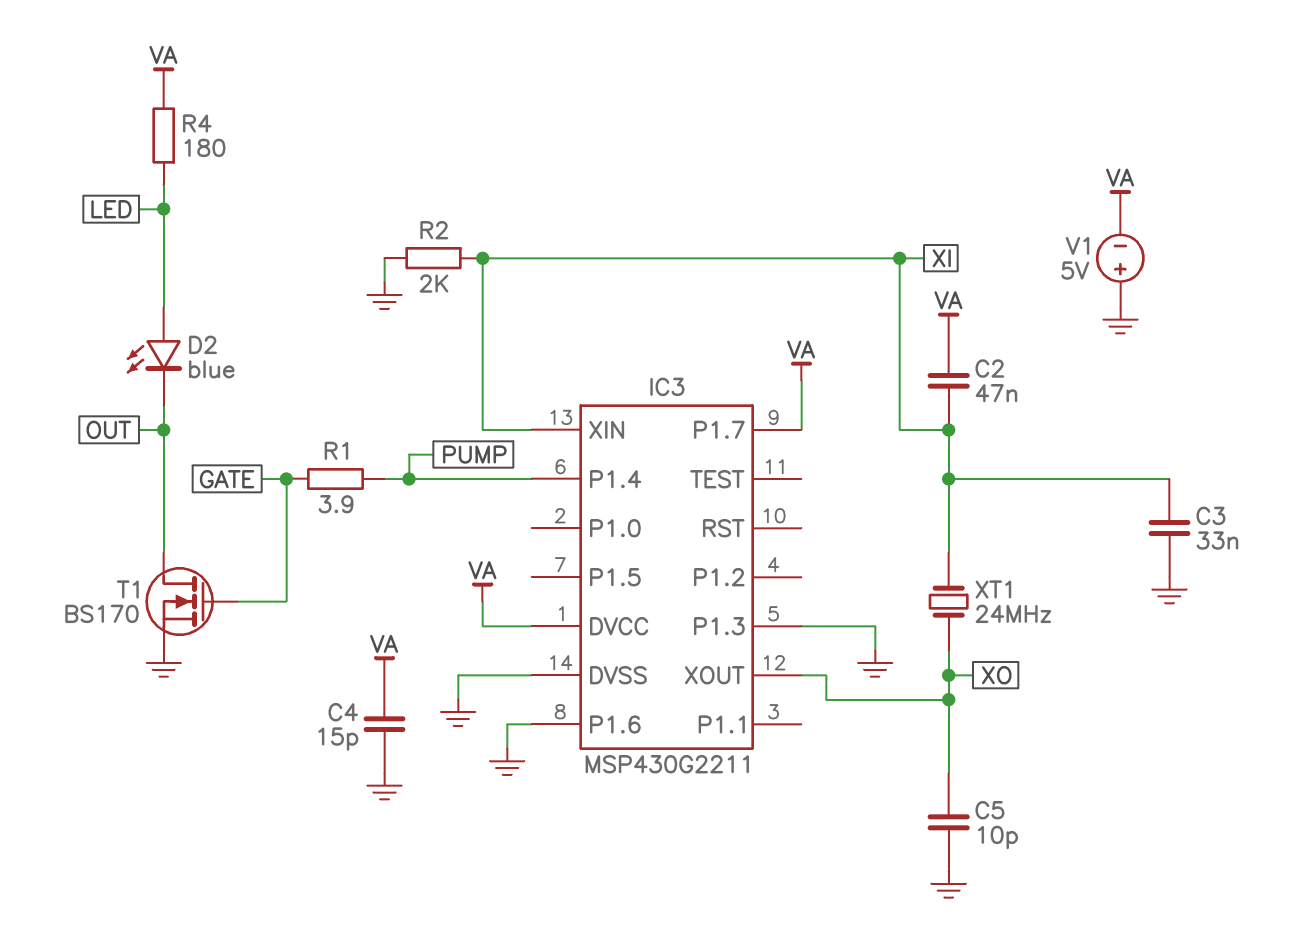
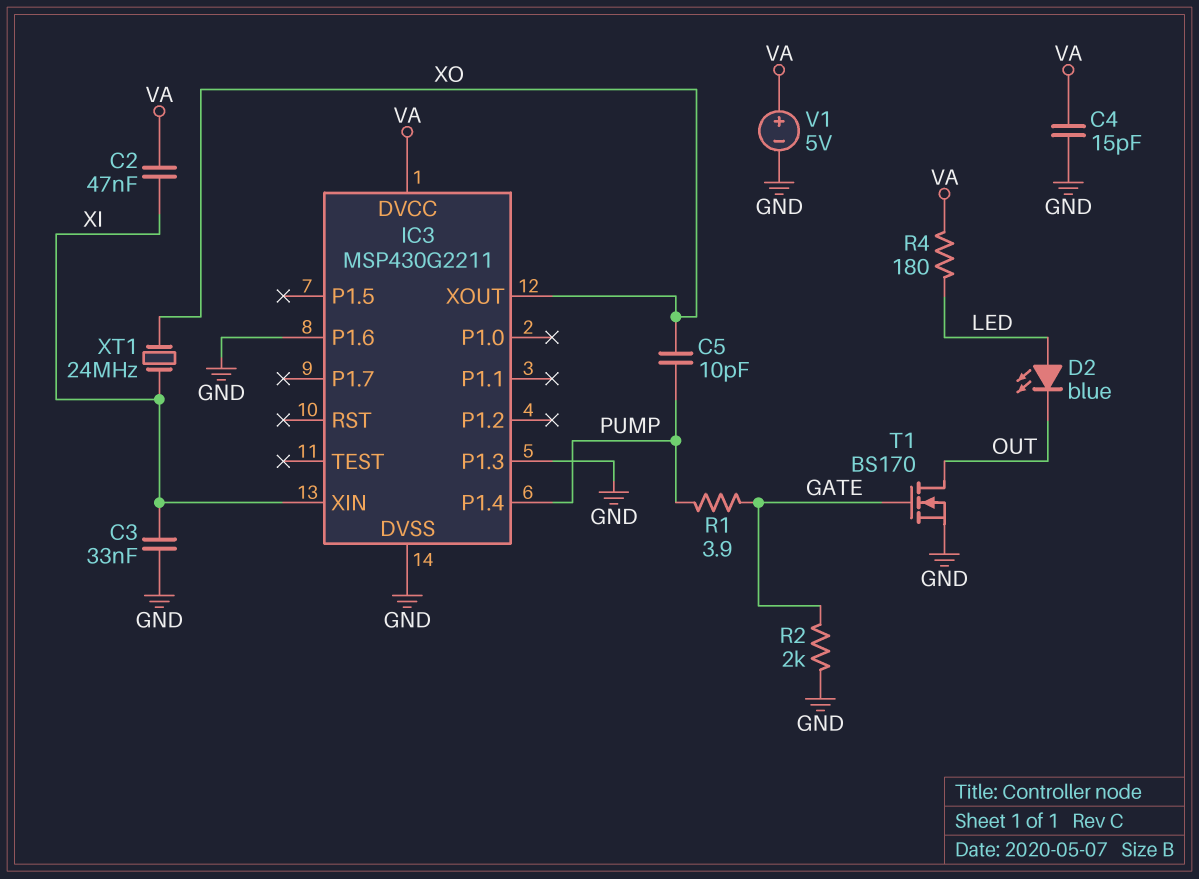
C5: 10pF (GND, XO) -> 10pF (PUMP, XO)
IC3 pin P1.7: VA -> none
R2: 2k (GND, XI) -> 2k (GATE, GND)
V1: 5V (plus GND, minus VA) -> 5V (plus VA, minus GND)

